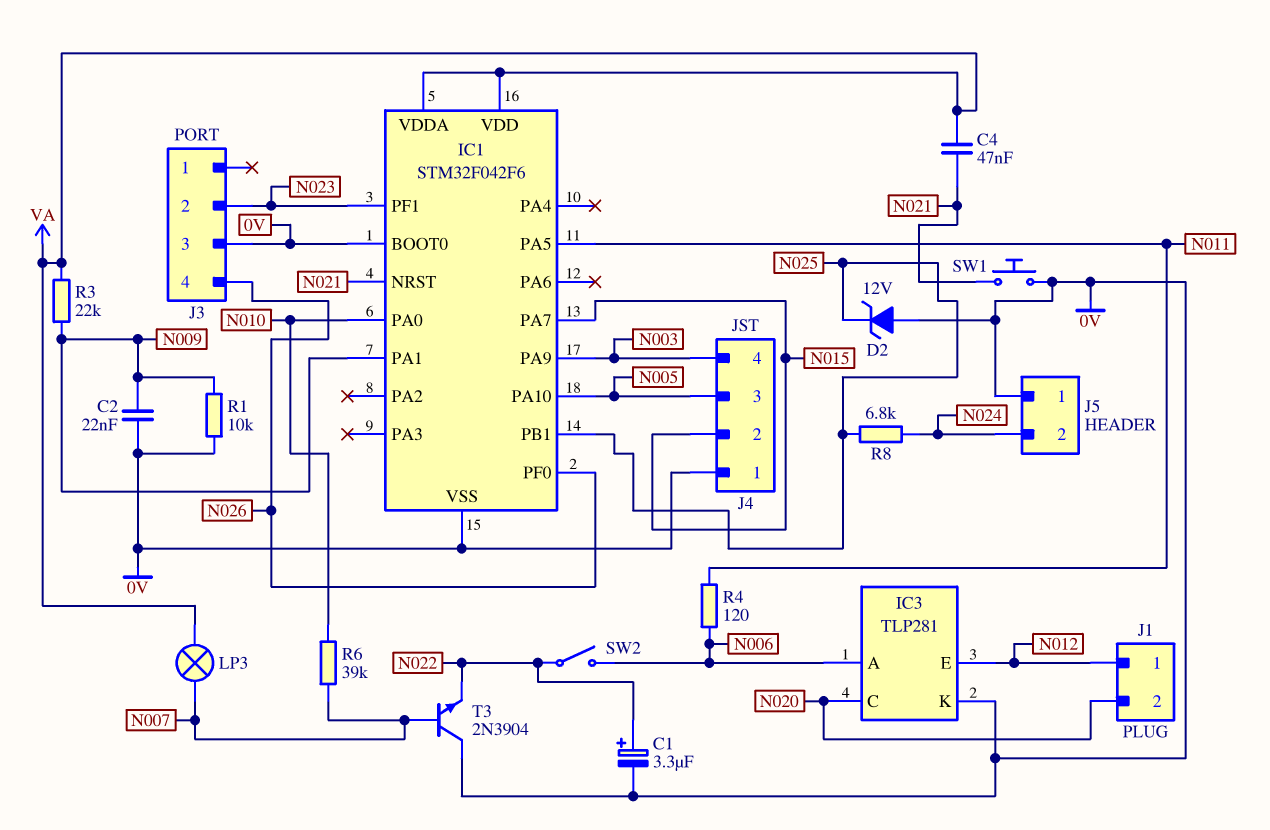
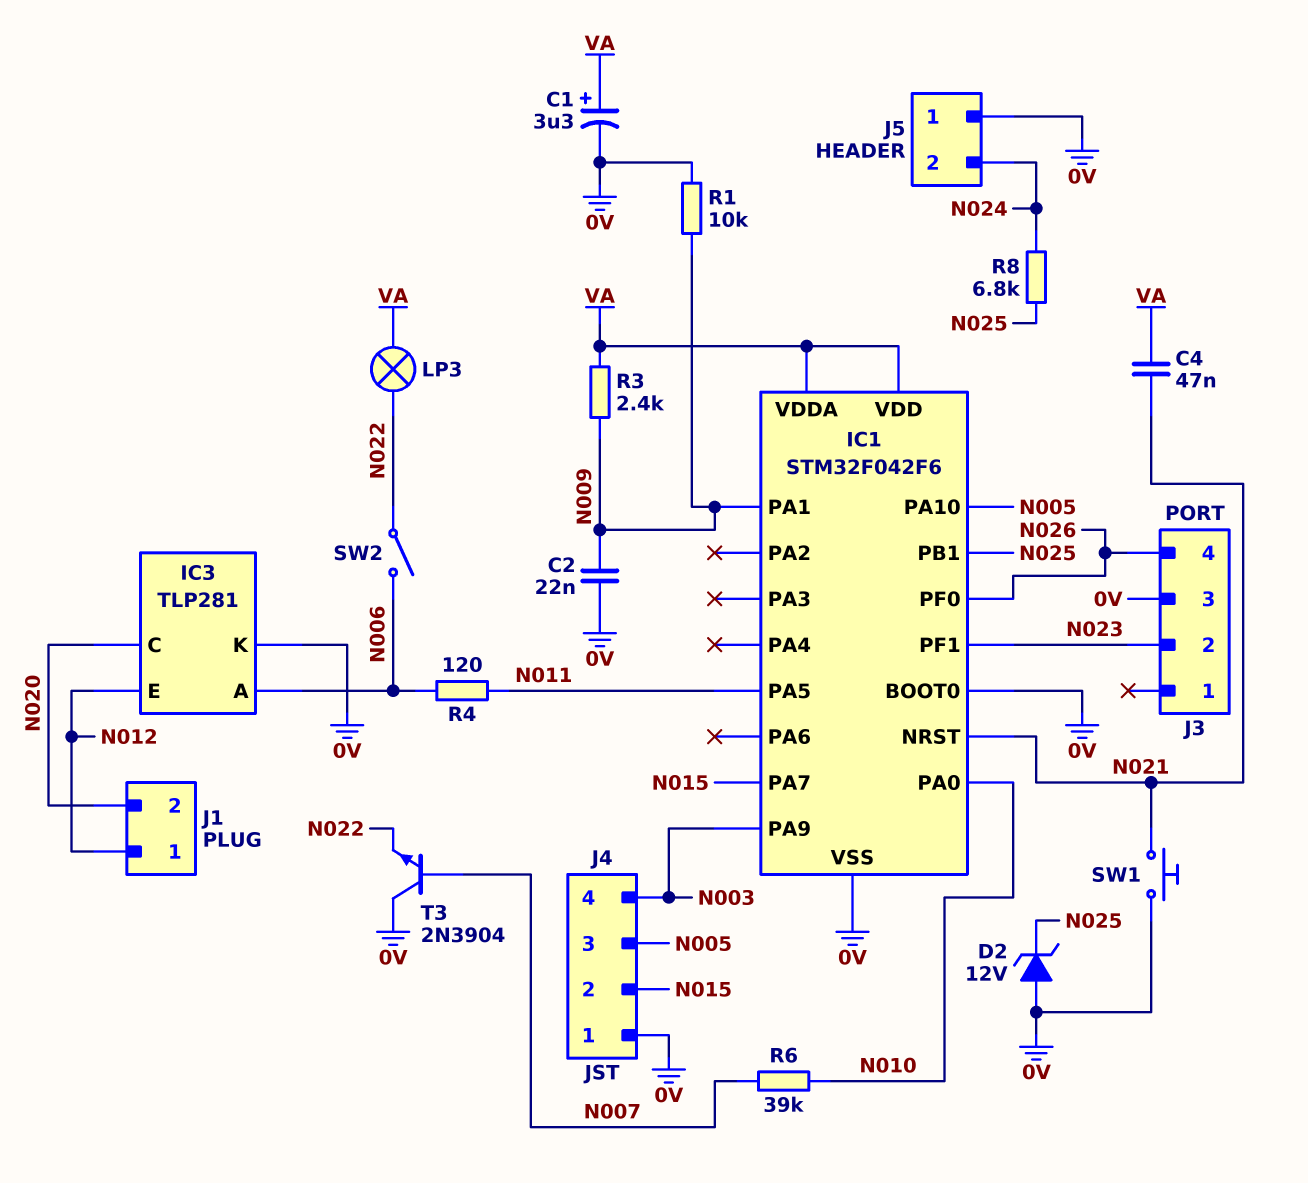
C1: 3.3uF (plus N022, minus 0V) -> 3.3uF (plus VA, minus 0V)
LP3: lamp (N007, VA) -> lamp (N022, VA)
R3: 22k (N009, VA) -> 2.4k (N009, VA)

